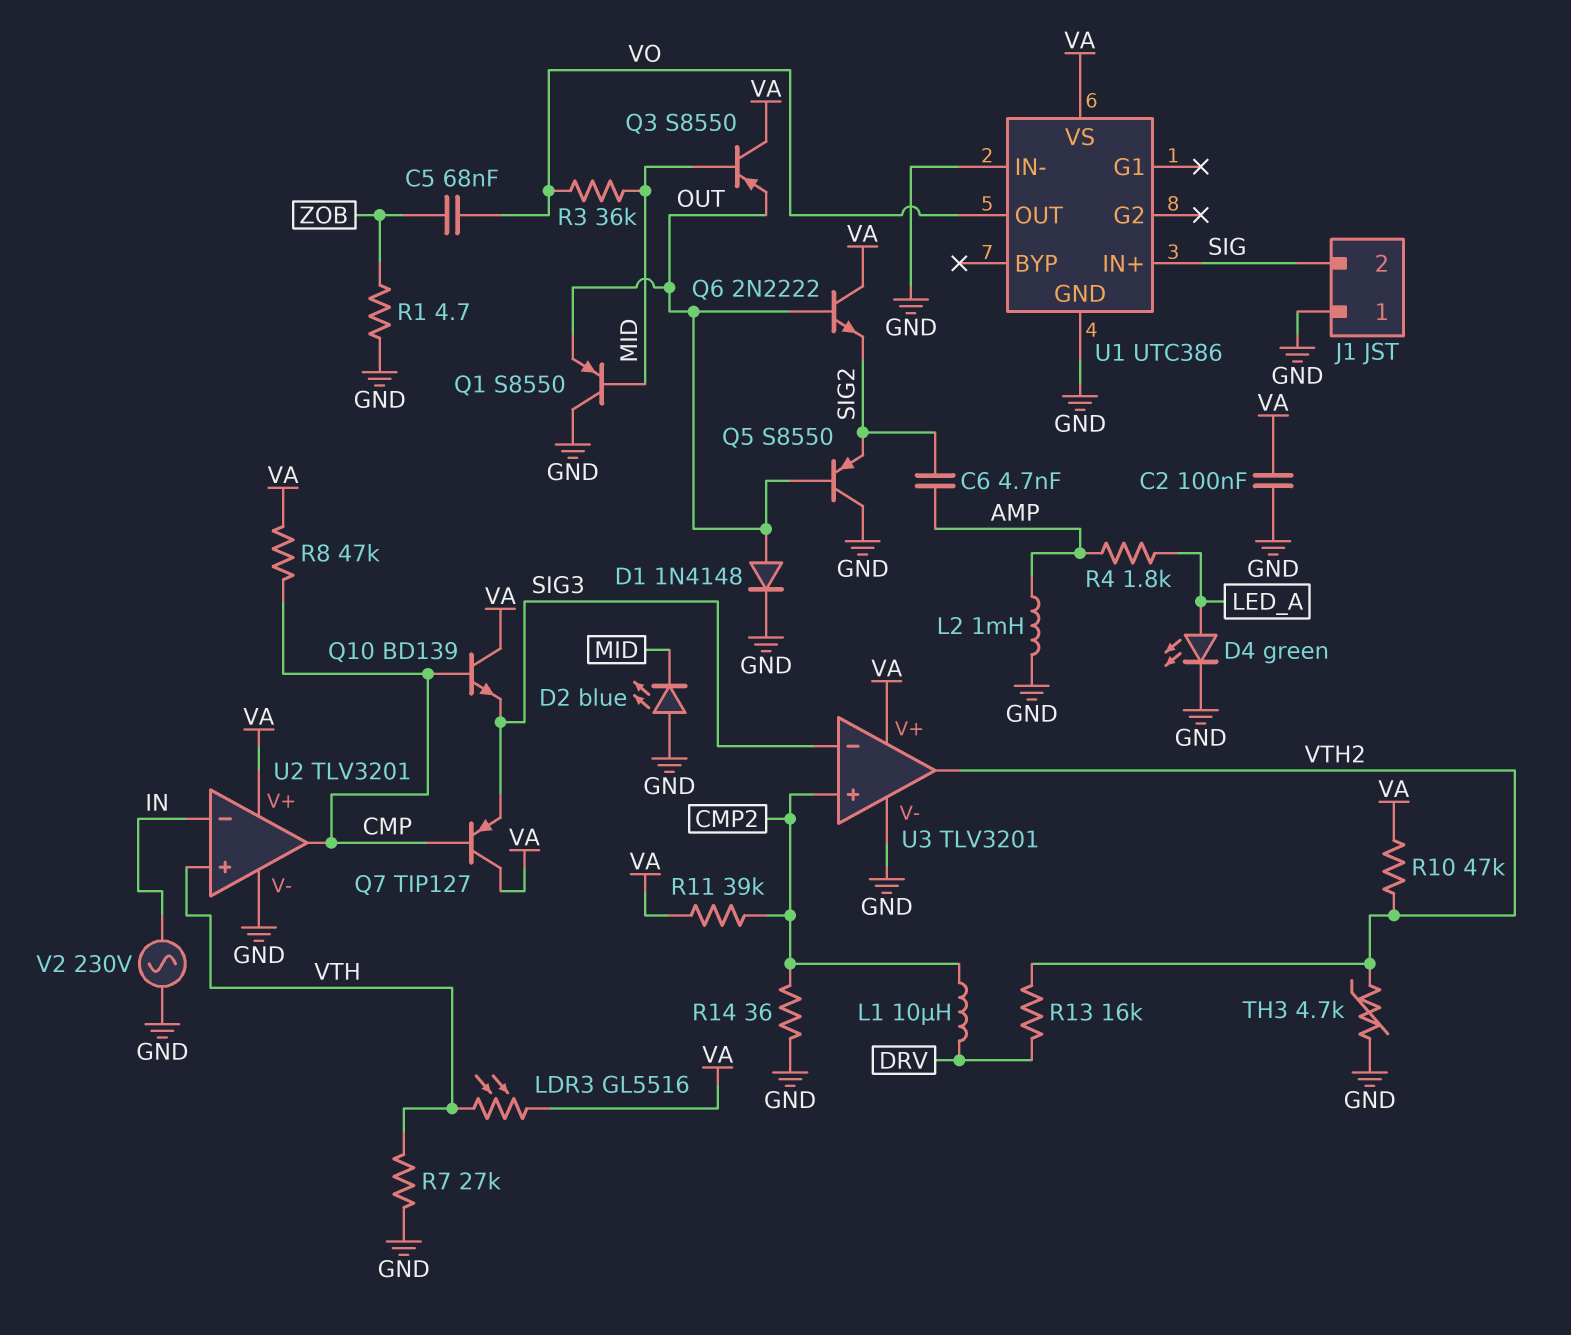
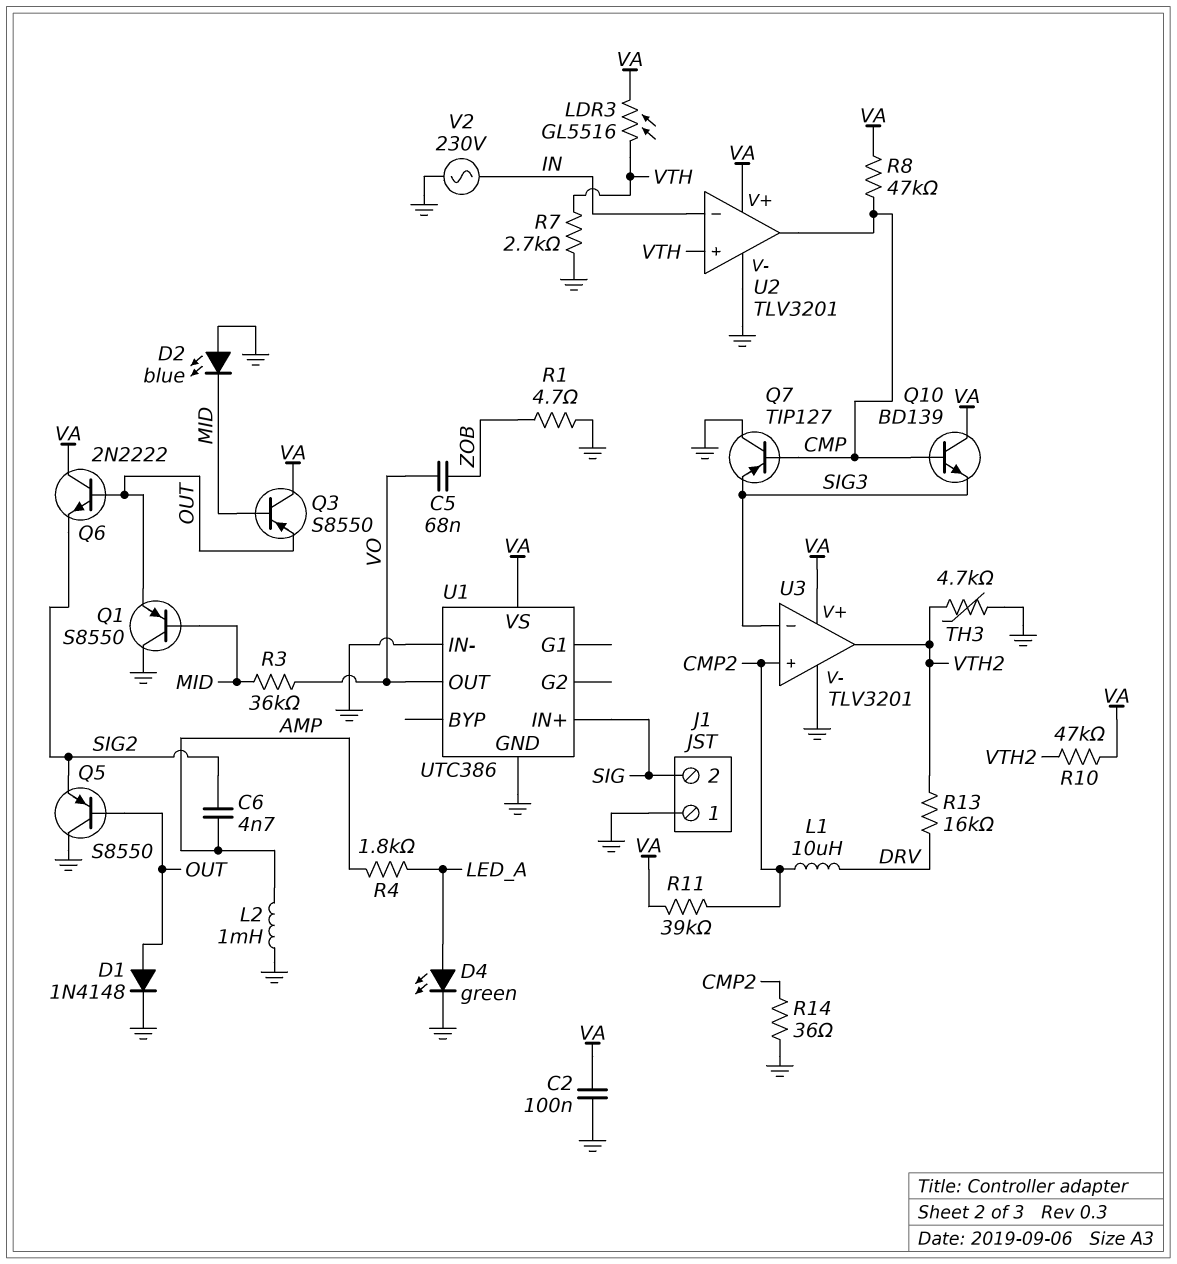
Q7: PNP TIP127 (B CMP, C VA, E SIG3) -> PNP TIP127 (B CMP, C GND, E SIG3)
R7: 27k (GND, VTH) -> 2.7k (GND, VTH)

